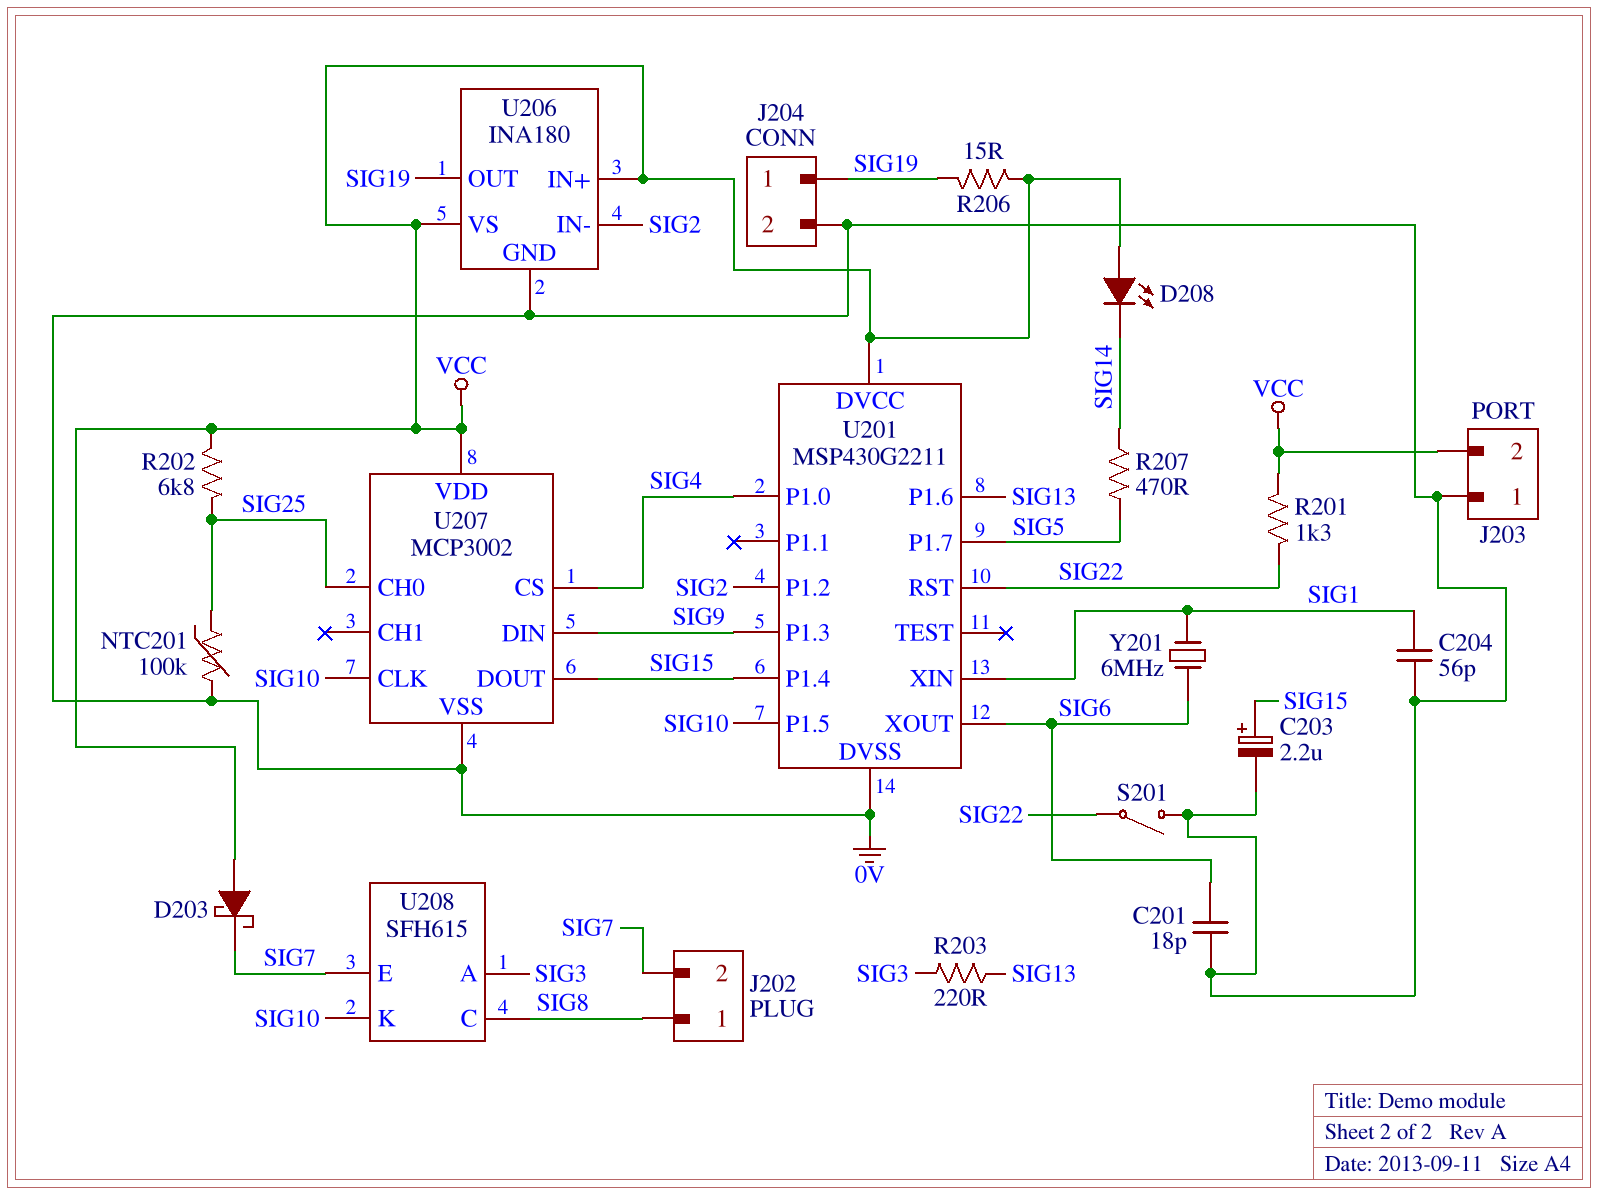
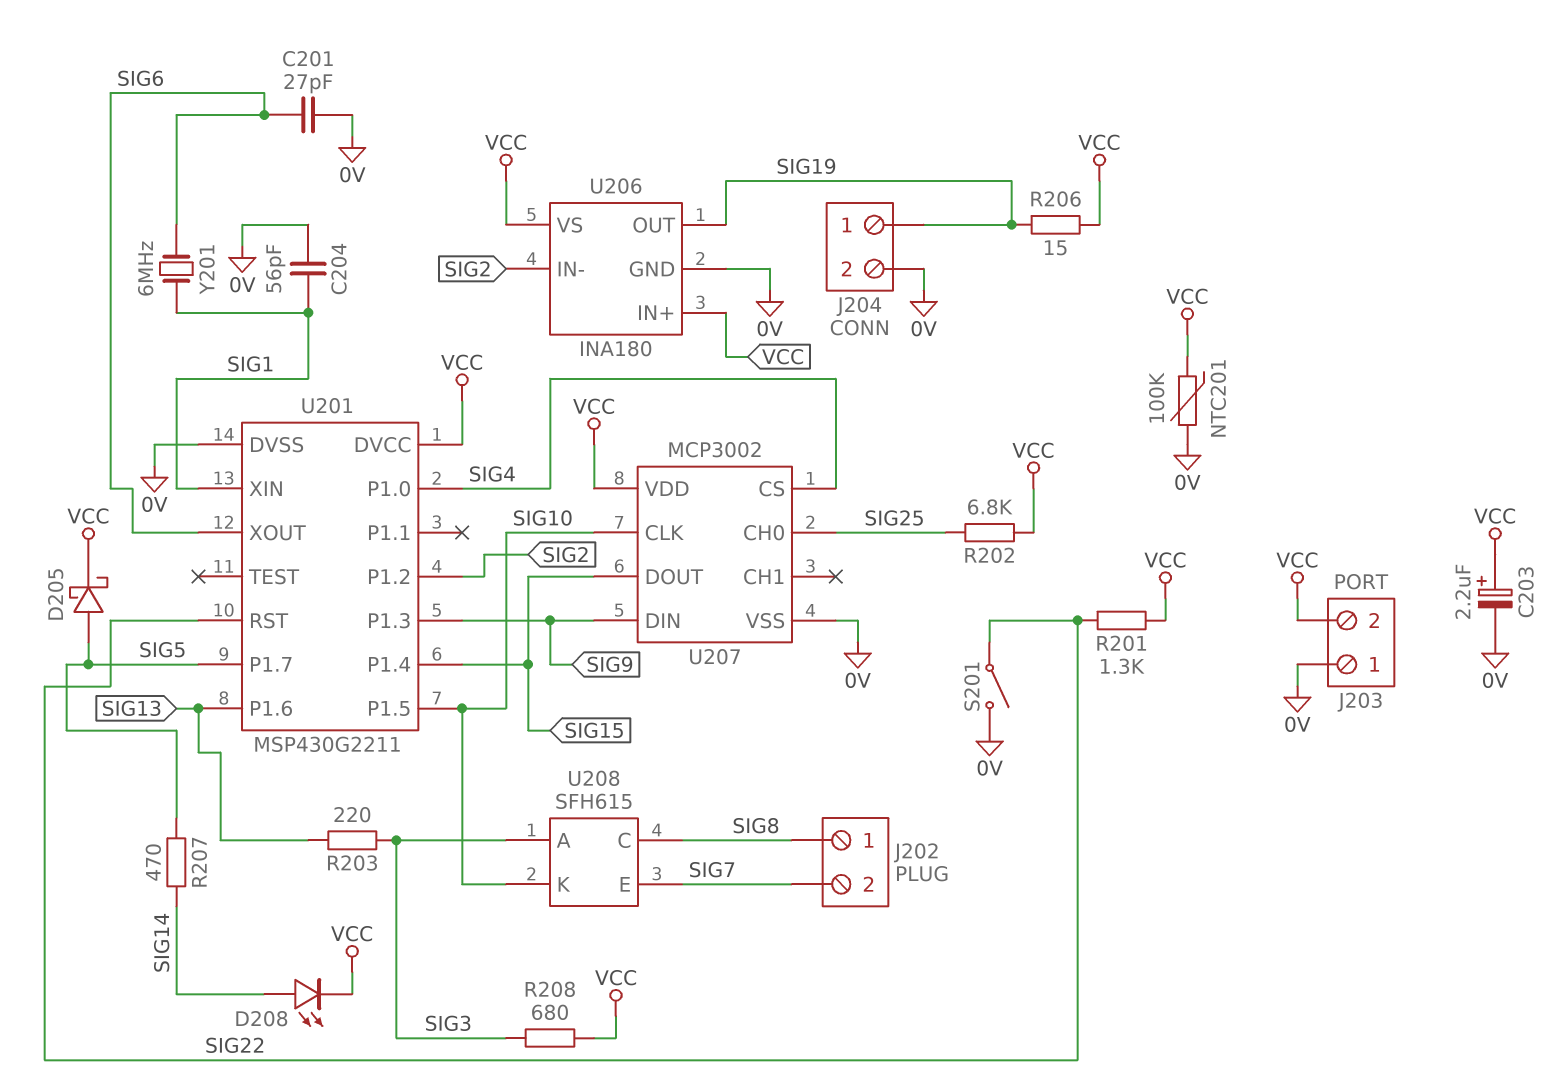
C201: 18pF (0V, SIG6) -> 27pF (0V, SIG6)
C203: 2.2uF (plus SIG15, minus 0V) -> 2.2uF (plus VCC, minus 0V)
D203: schottky (A VCC, K SIG7) -> none
D205: none -> schottky (A SIG5, K VCC)
D208: LED (A VCC, K SIG14) -> LED (A SIG14, K VCC)
NTC201: 100k (0V, SIG25) -> 100k (0V, VCC)
R208: none -> 680 (SIG3, VCC)

